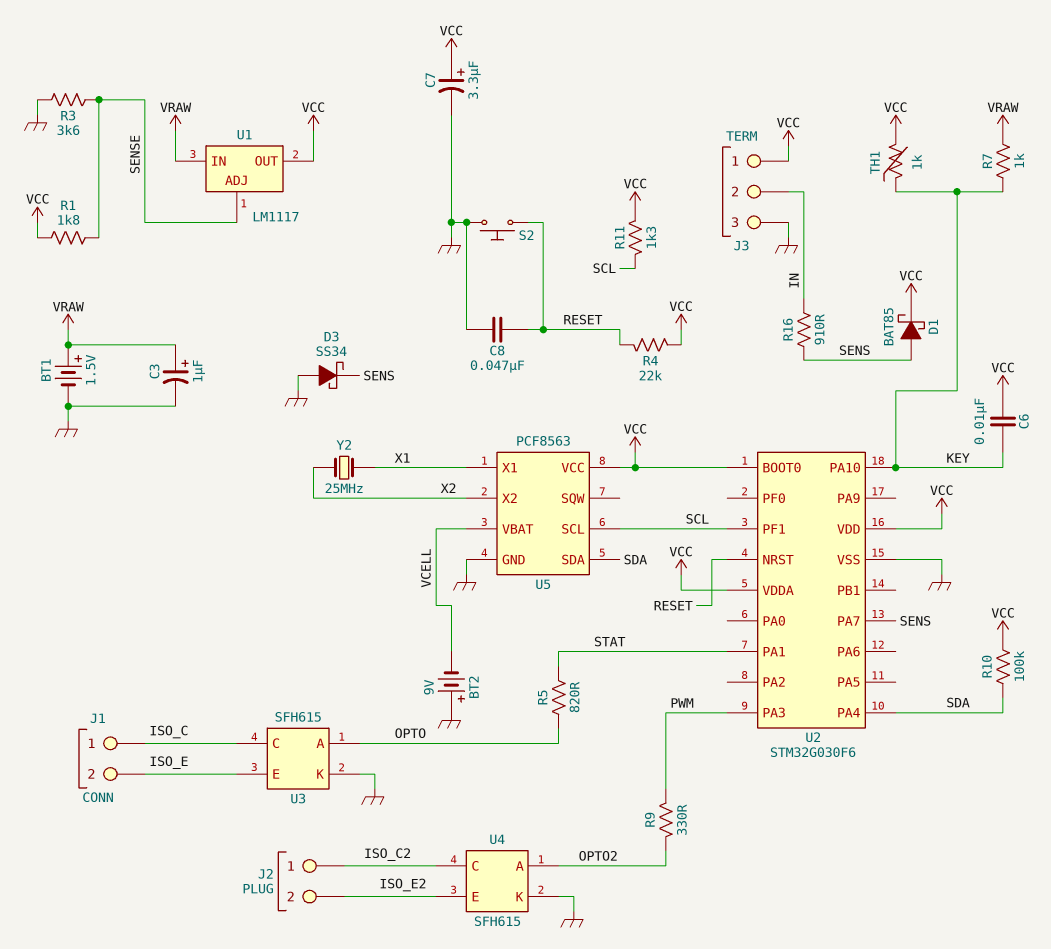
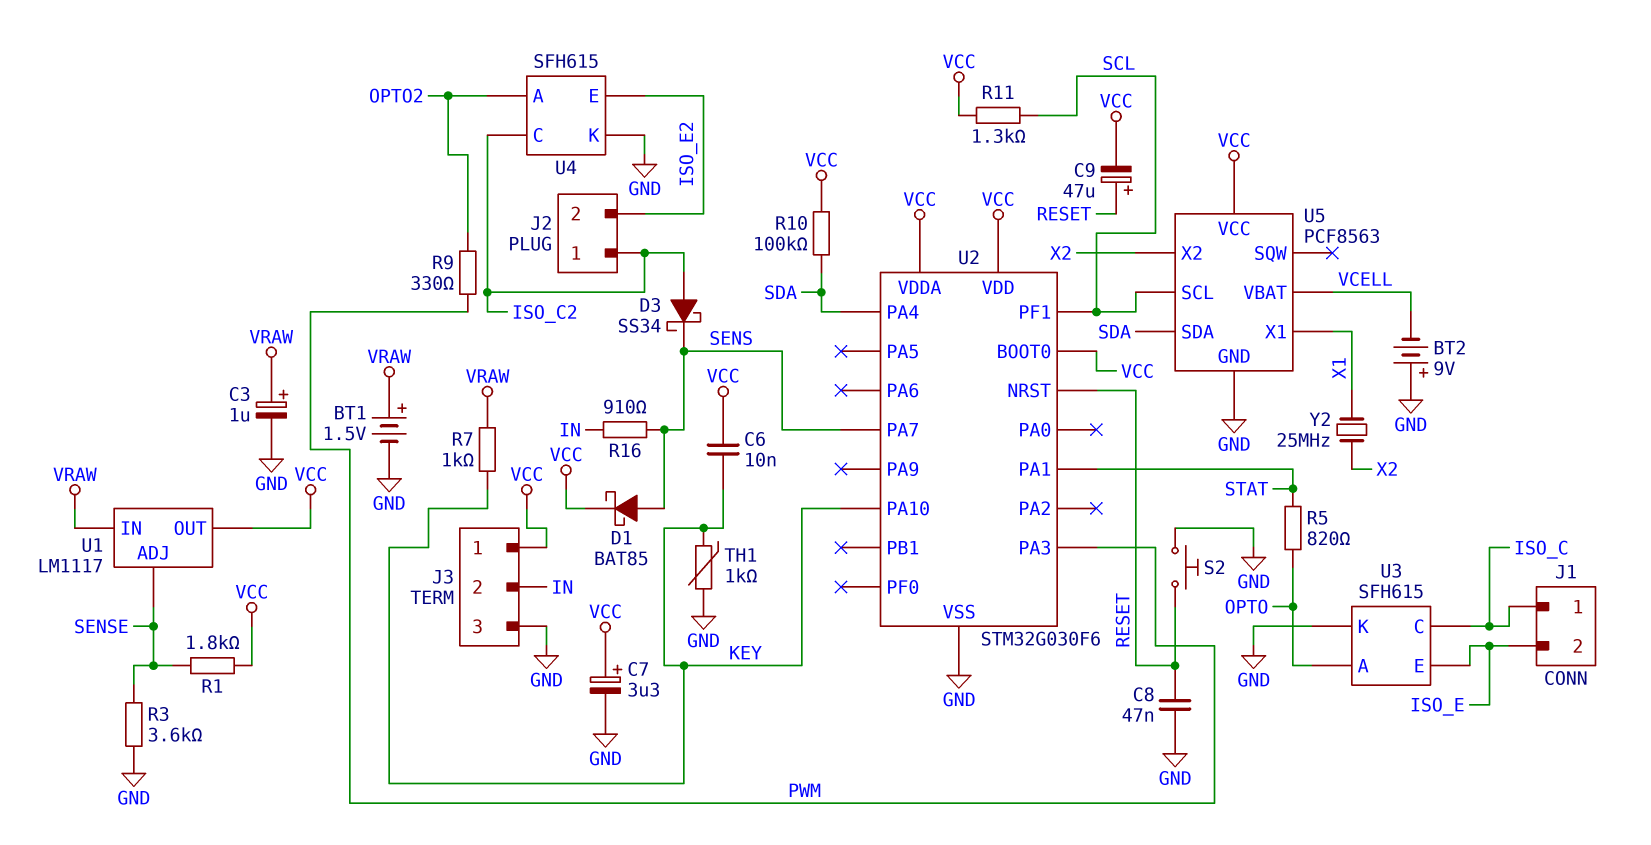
C9: none -> 47uF (plus RESET, minus VCC)
D3: schottky SS34 (A GND, K SENS) -> schottky SS34 (A ISO_C2, K SENS)
R4: 22k (RESET, VCC) -> none
TH1: 1k (KEY, VCC) -> 1k (GND, KEY)

